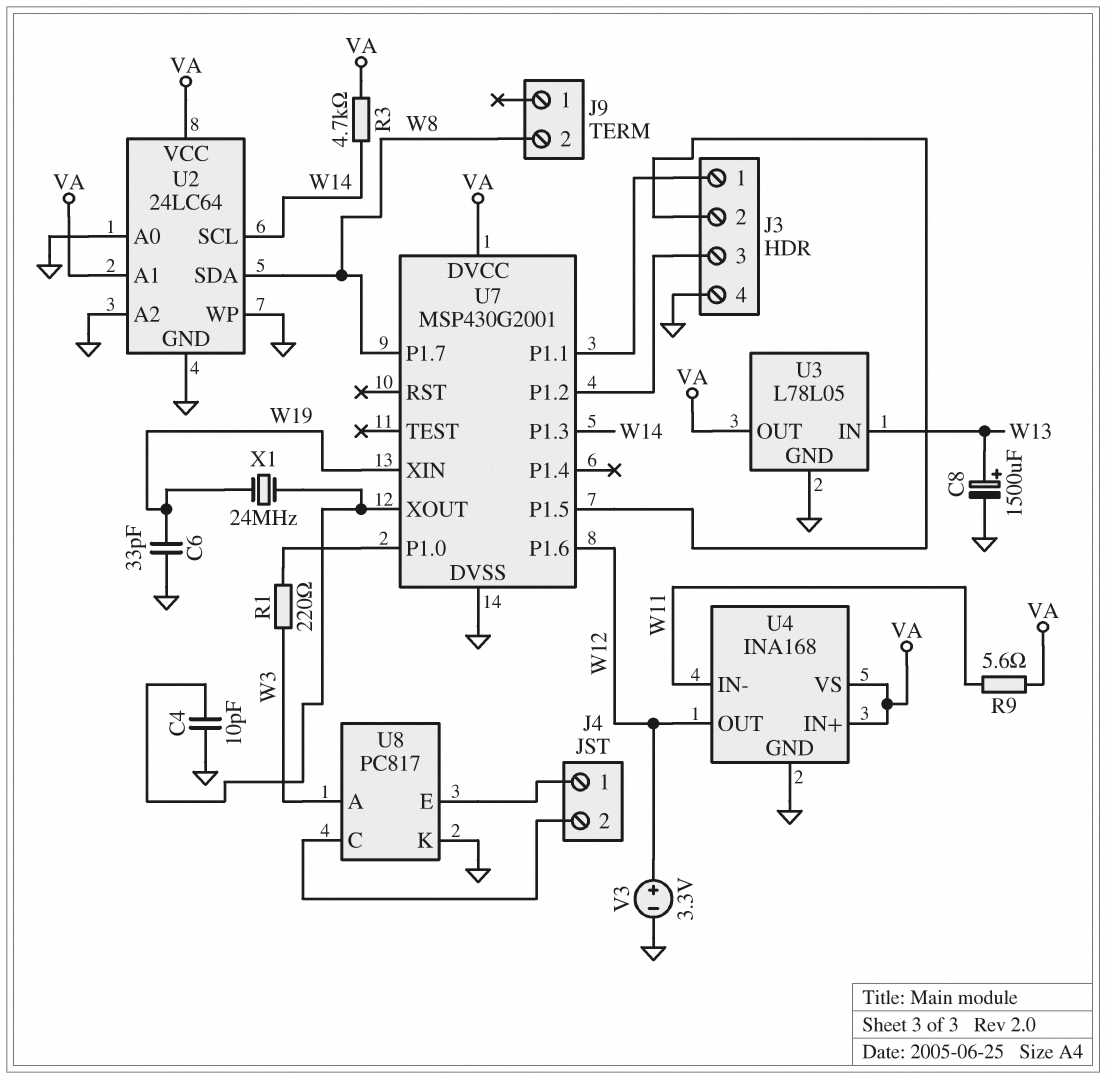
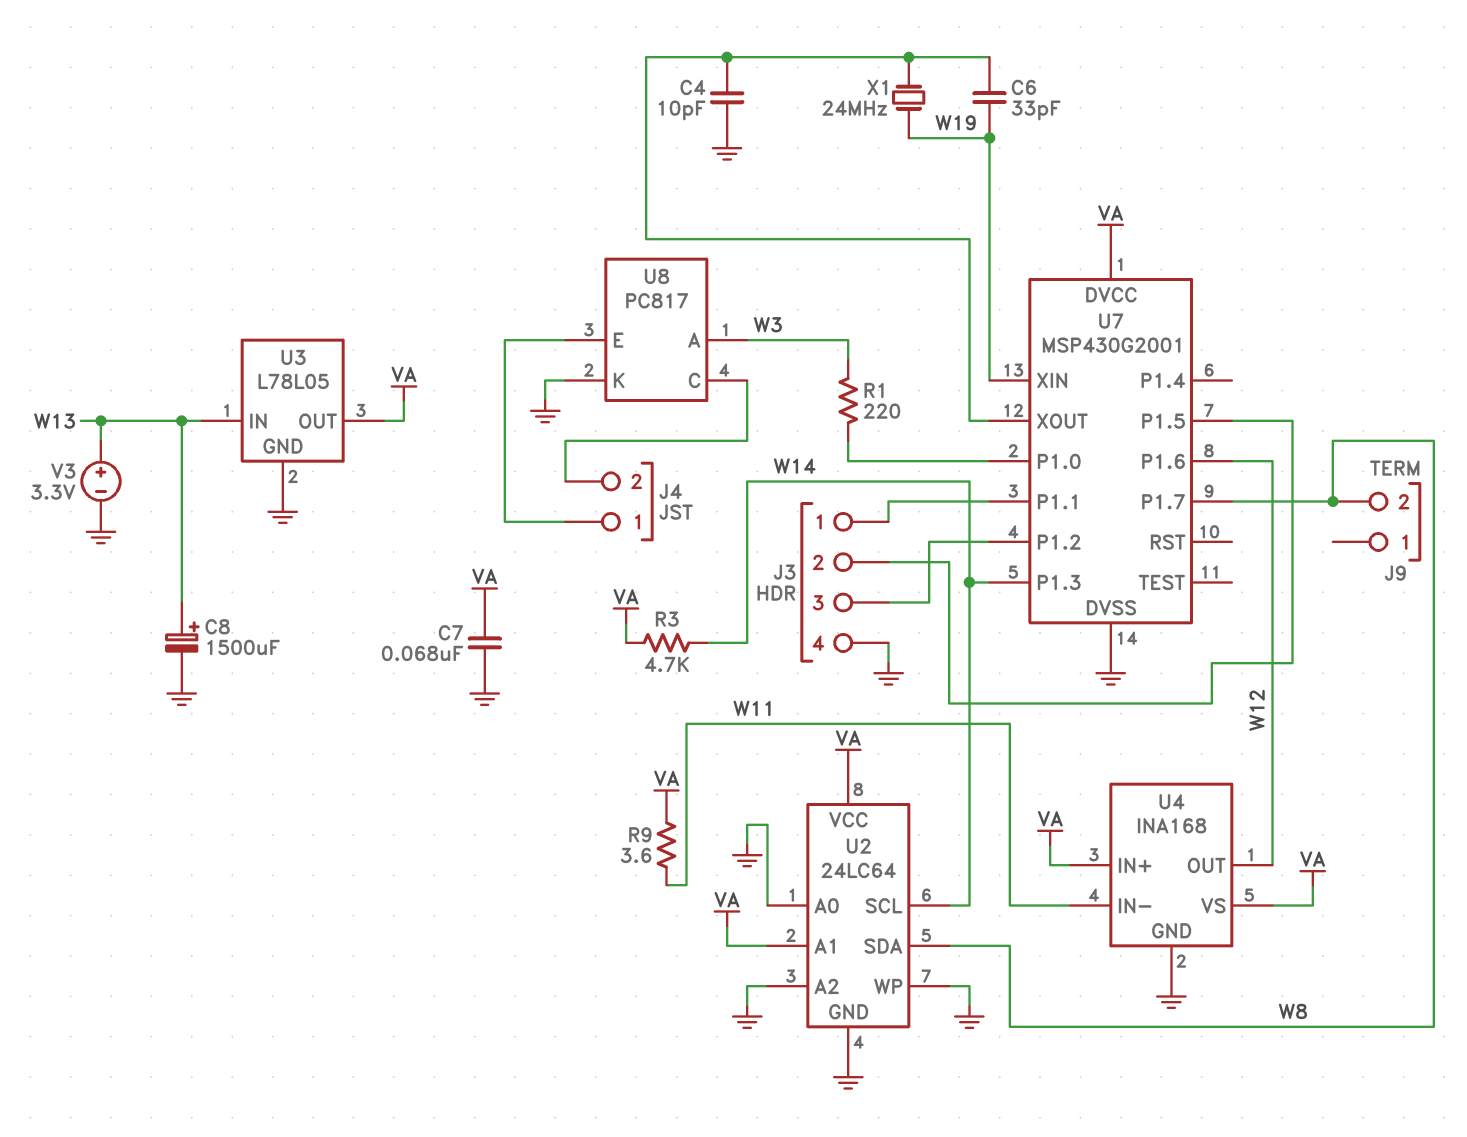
C6: 33pF (GND, W19) -> 33pF (U7/XOUT, W19)
C7: none -> 68nF (GND, VA)
R9: 5.6 (VA, W11) -> 3.6 (VA, W11)
V3: 3.3V (plus W12, minus GND) -> 3.3V (plus W13, minus GND)

